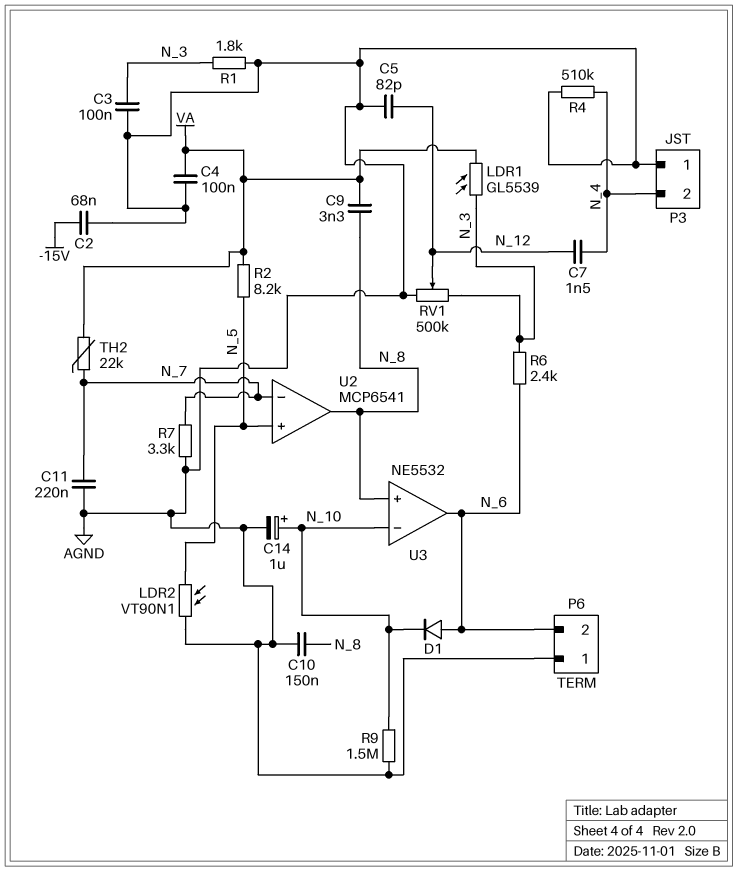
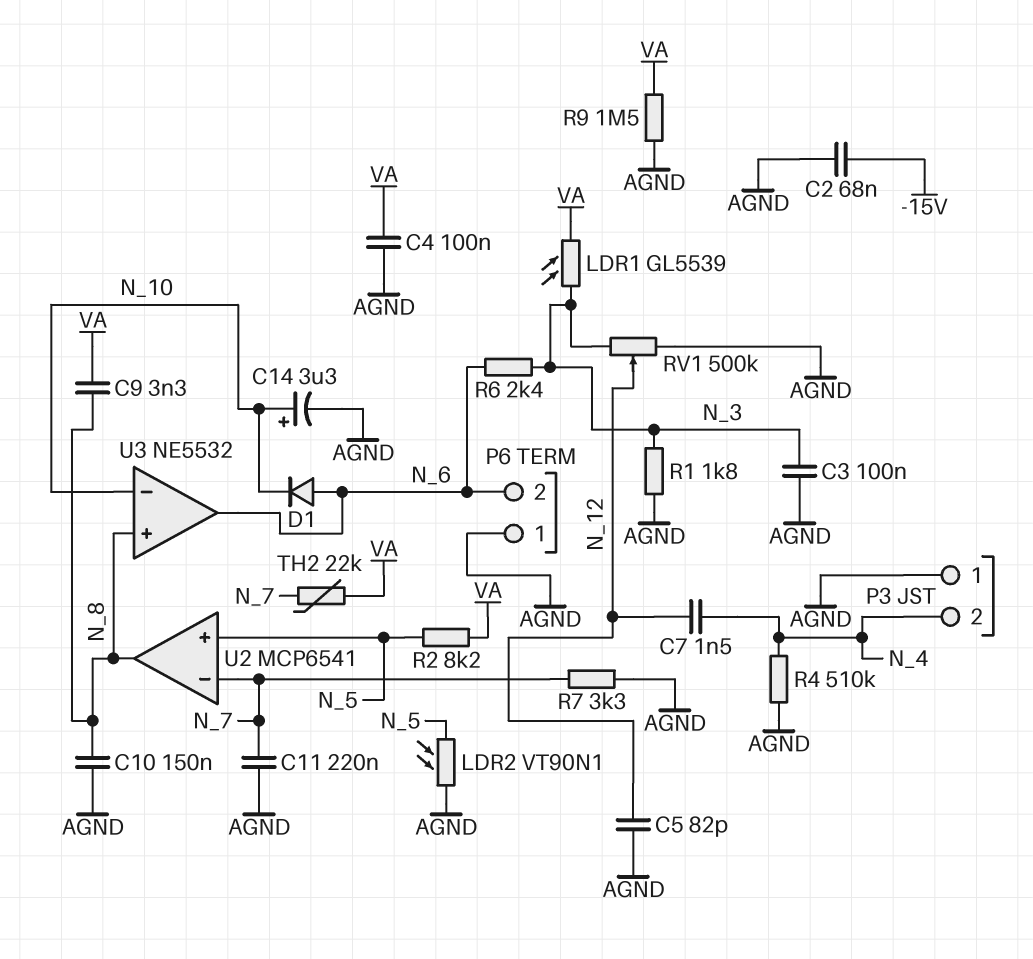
C14: 1uF (plus N_10, minus AGND) -> 3.3uF (plus N_10, minus AGND)
R9: 1.5M (AGND, N_10) -> 1.5M (AGND, VA)

